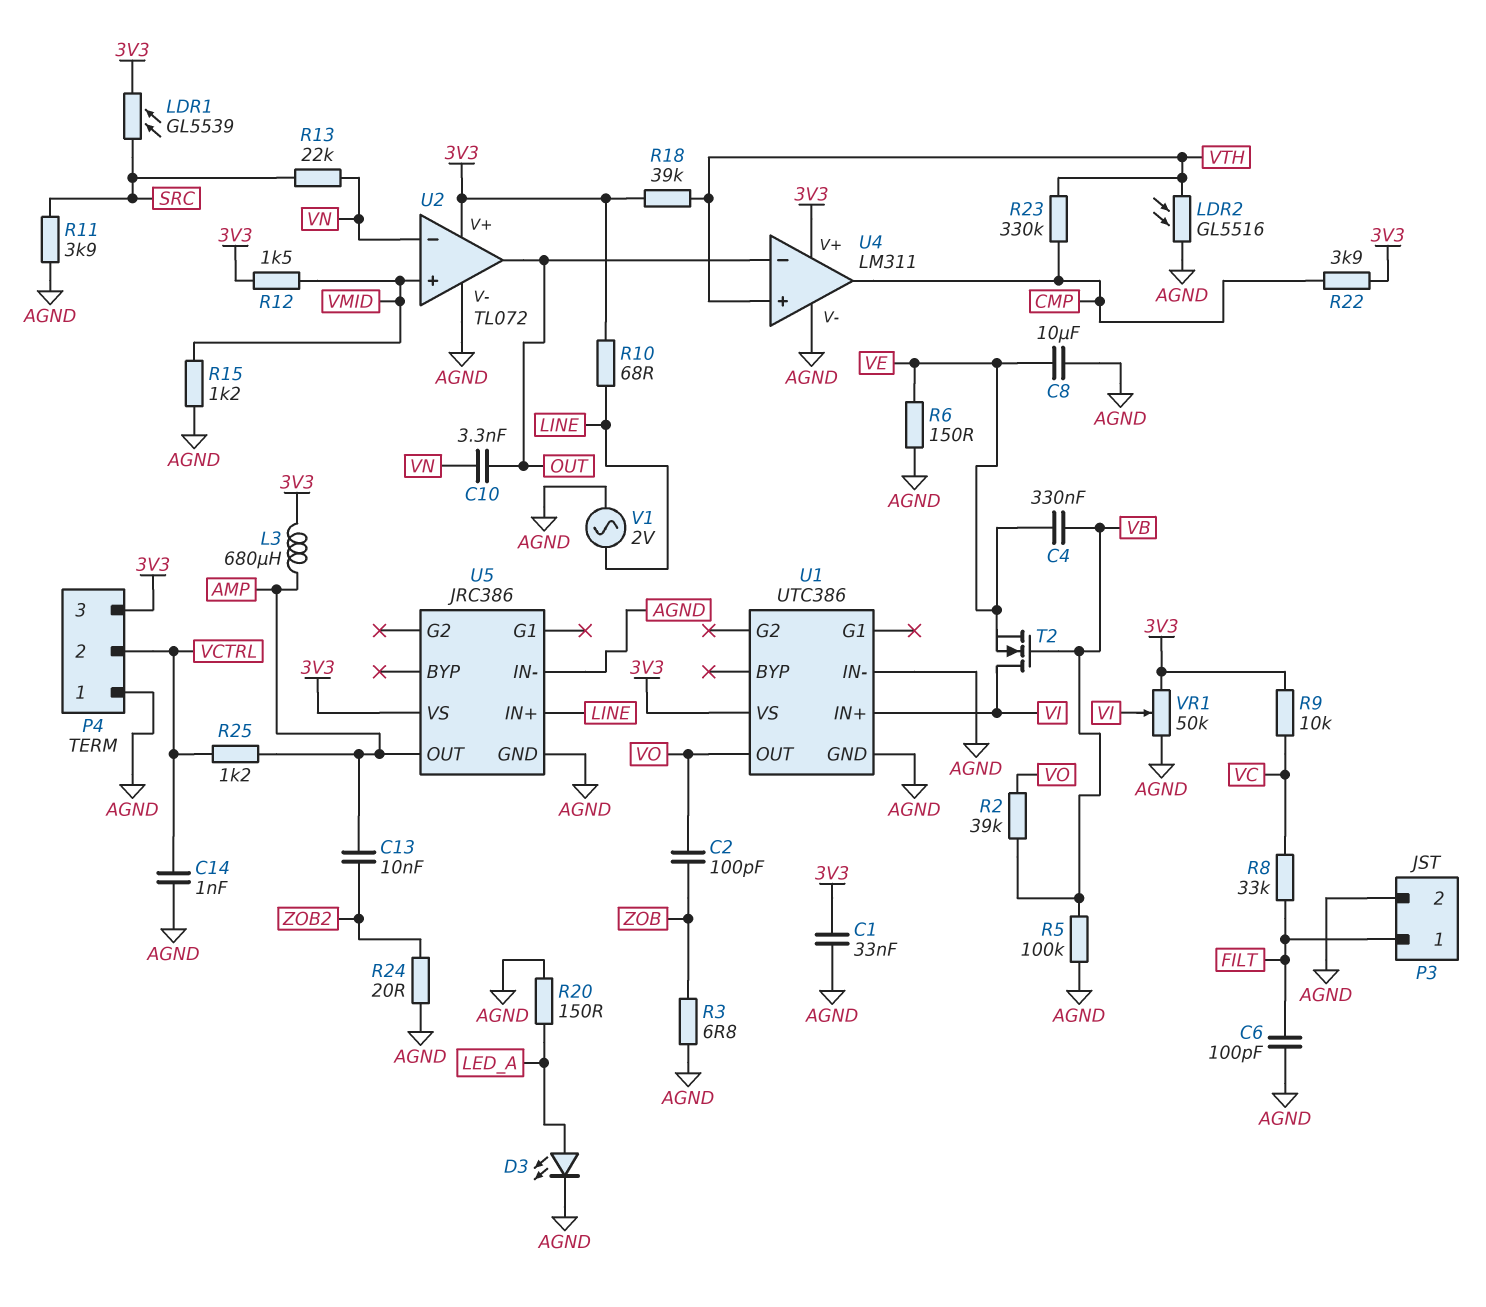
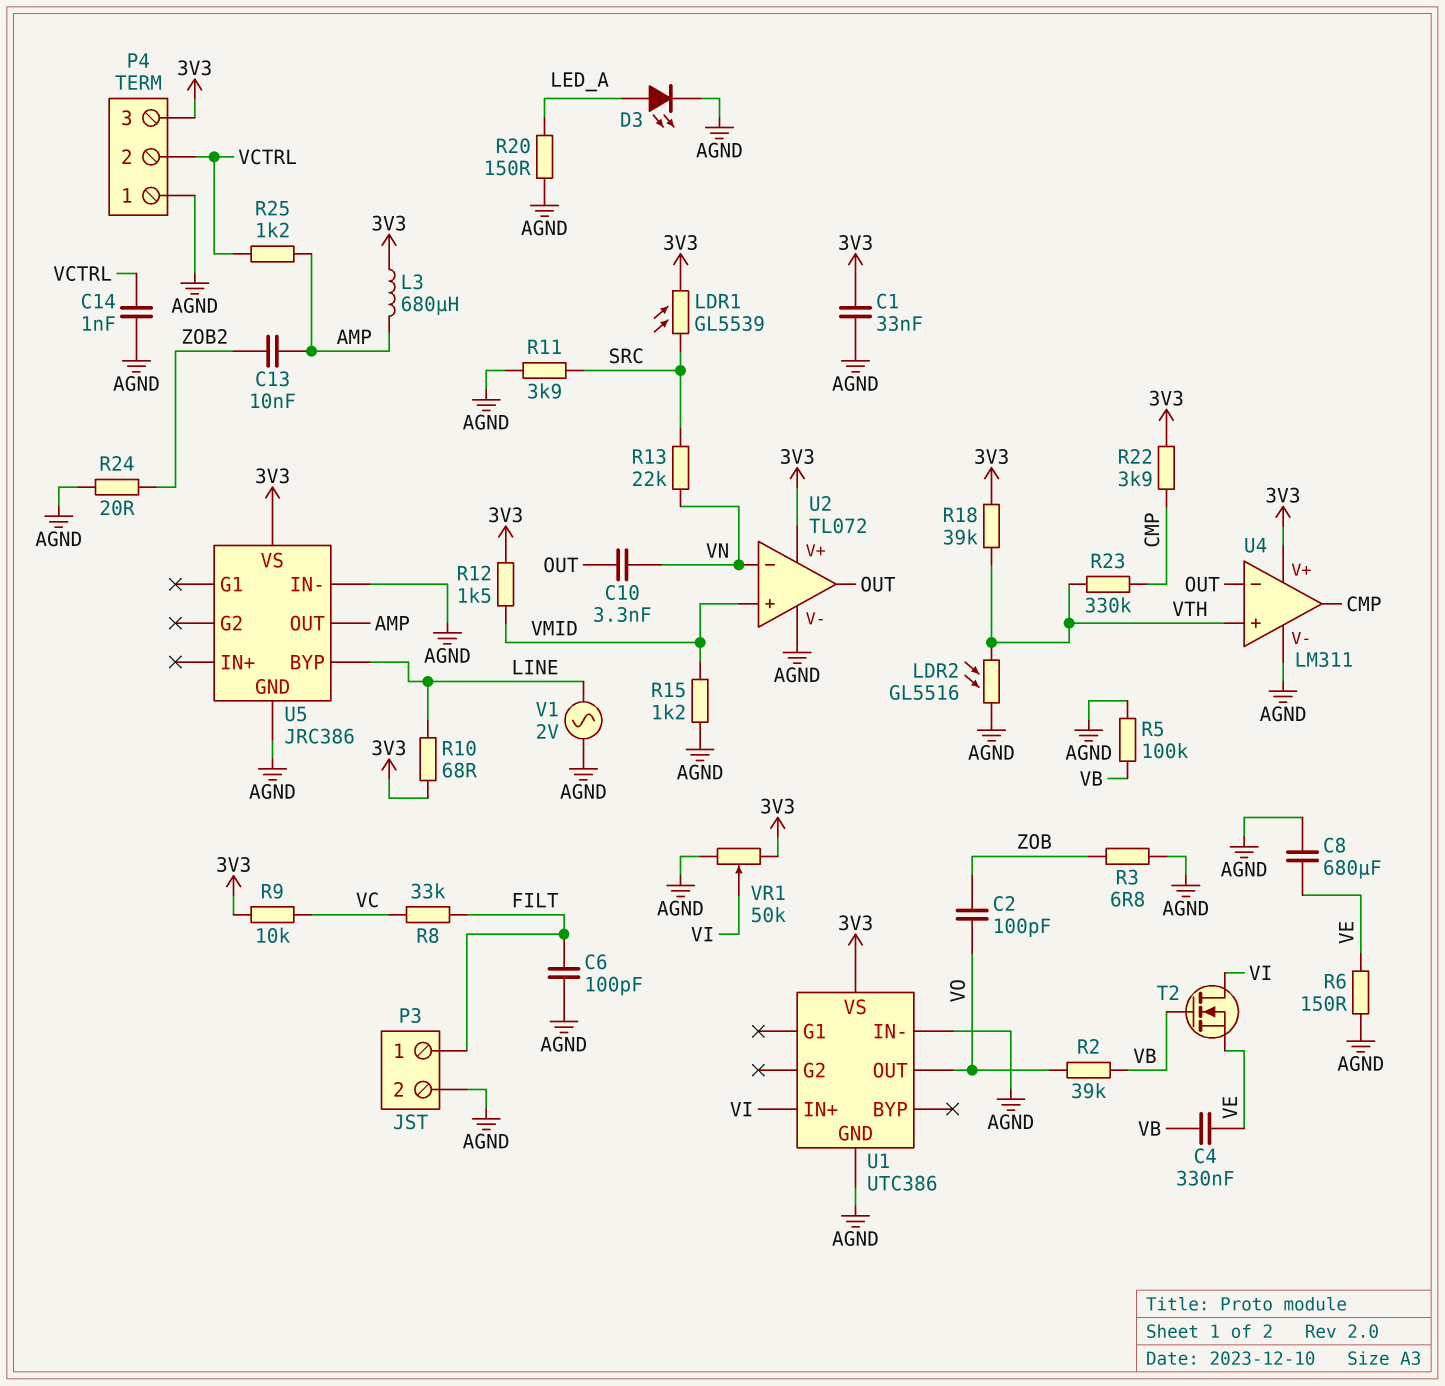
C8: 10uF (AGND, VE) -> 680uF (AGND, VE)
U5 pin BYP: none -> LINE
U5 pin IN+: LINE -> none

